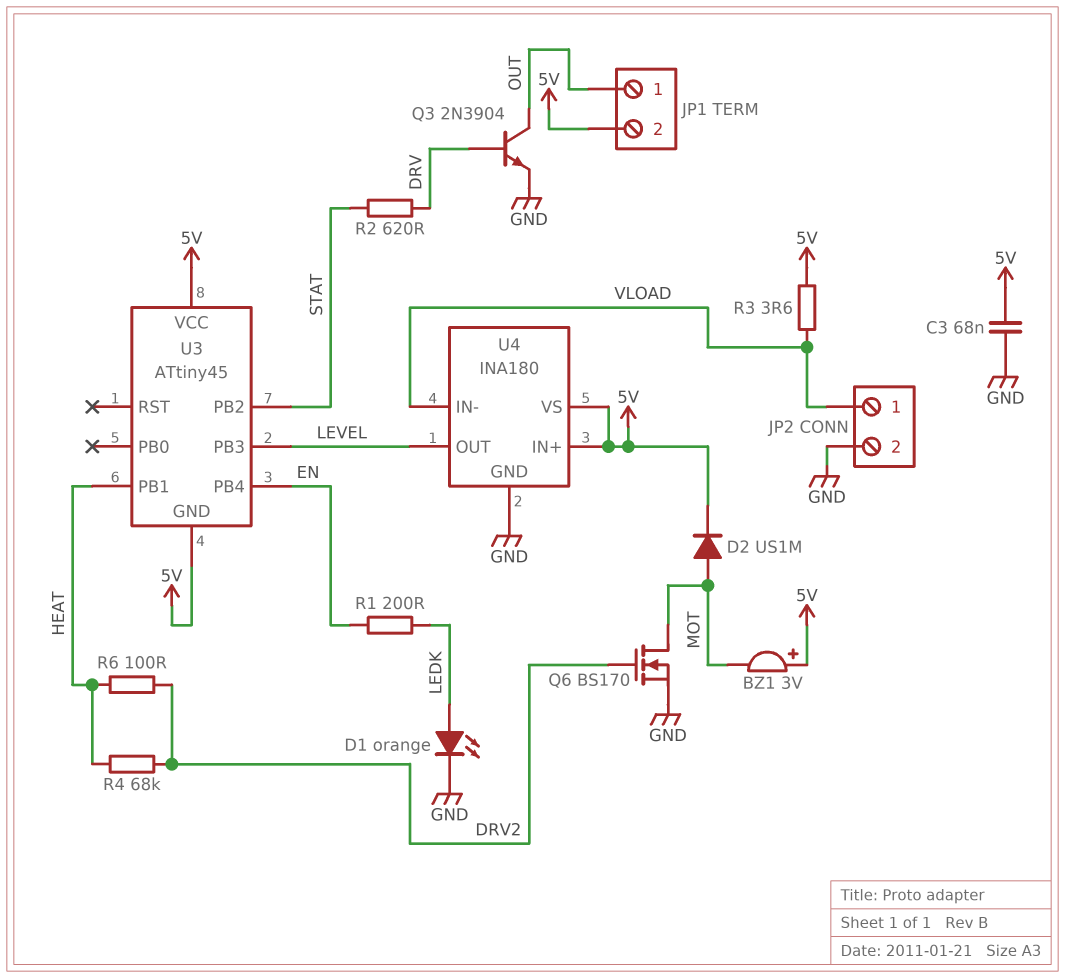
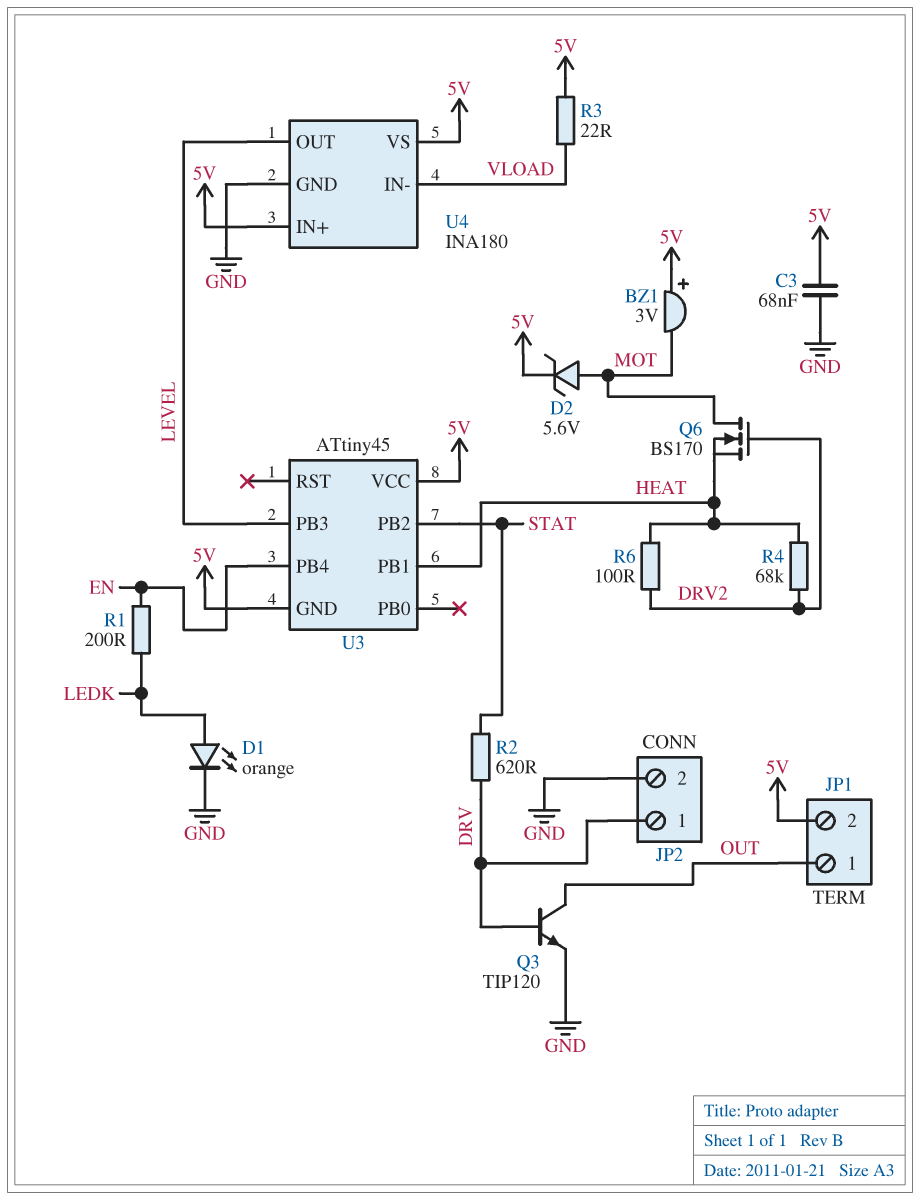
D2: diode US1M (A MOT, K 5V) -> zener 5.6V (A MOT, K 5V)
JP2 pin 1: VLOAD -> DRV
Q3: NPN 2N3904 (B DRV, C OUT, E GND) -> NPN TIP120 (B DRV, C OUT, E GND)
Q6: NMOS BS170 (G DRV2, D MOT, S GND) -> NMOS BS170 (G DRV2, D MOT, S HEAT)
R3: 3.6 (5V, VLOAD) -> 22 (5V, VLOAD)

